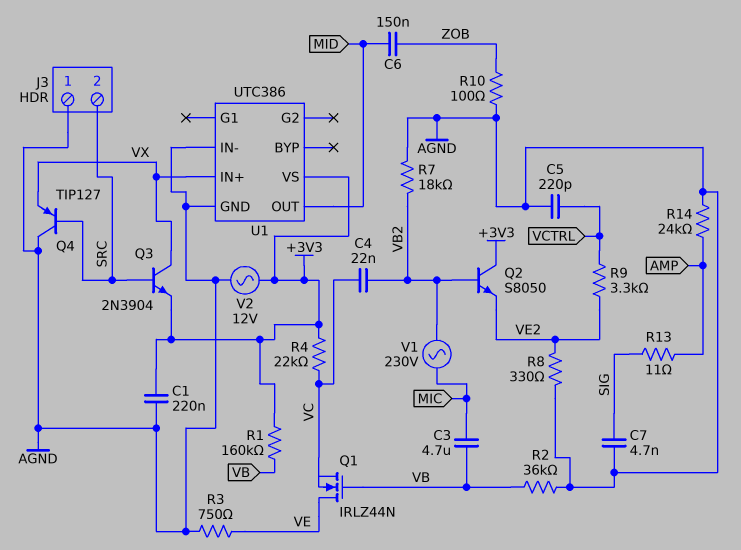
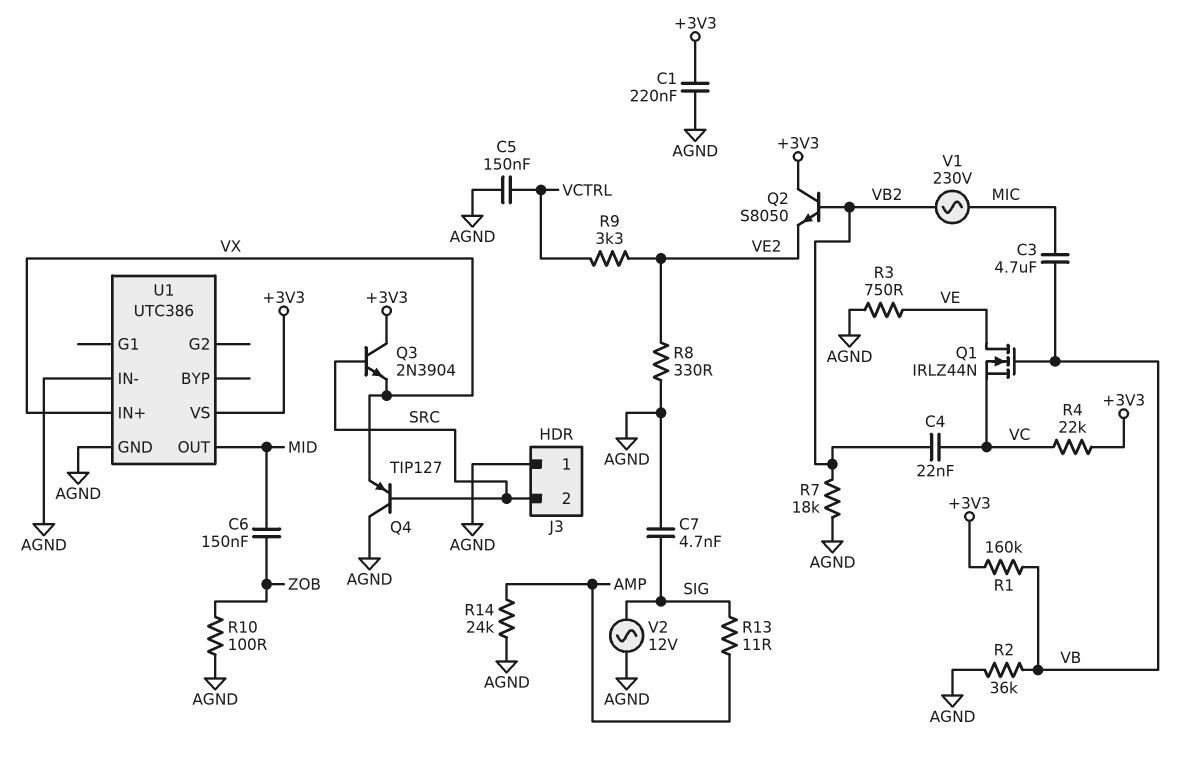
C5: 220pF (AGND, VCTRL) -> 150nF (AGND, VCTRL)
Q3: NPN 2N3904 (B SRC, C VX, E +3V3) -> NPN 2N3904 (B SRC, C +3V3, E VX)
V2: AC 12V (+3V3, AGND) -> AC 12V (AGND, SIG)

